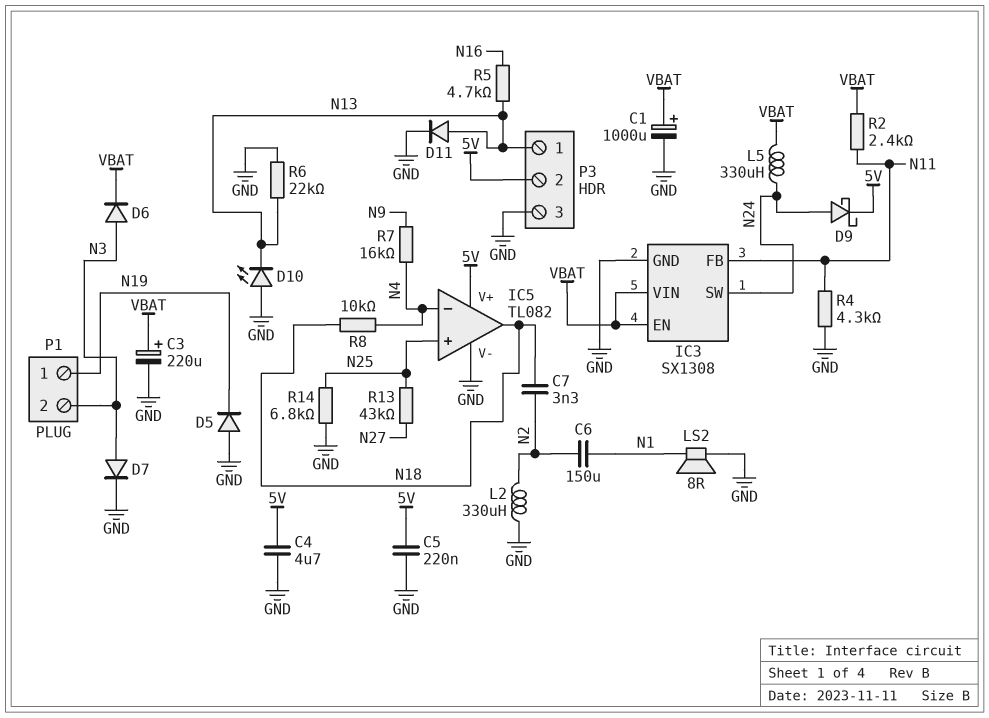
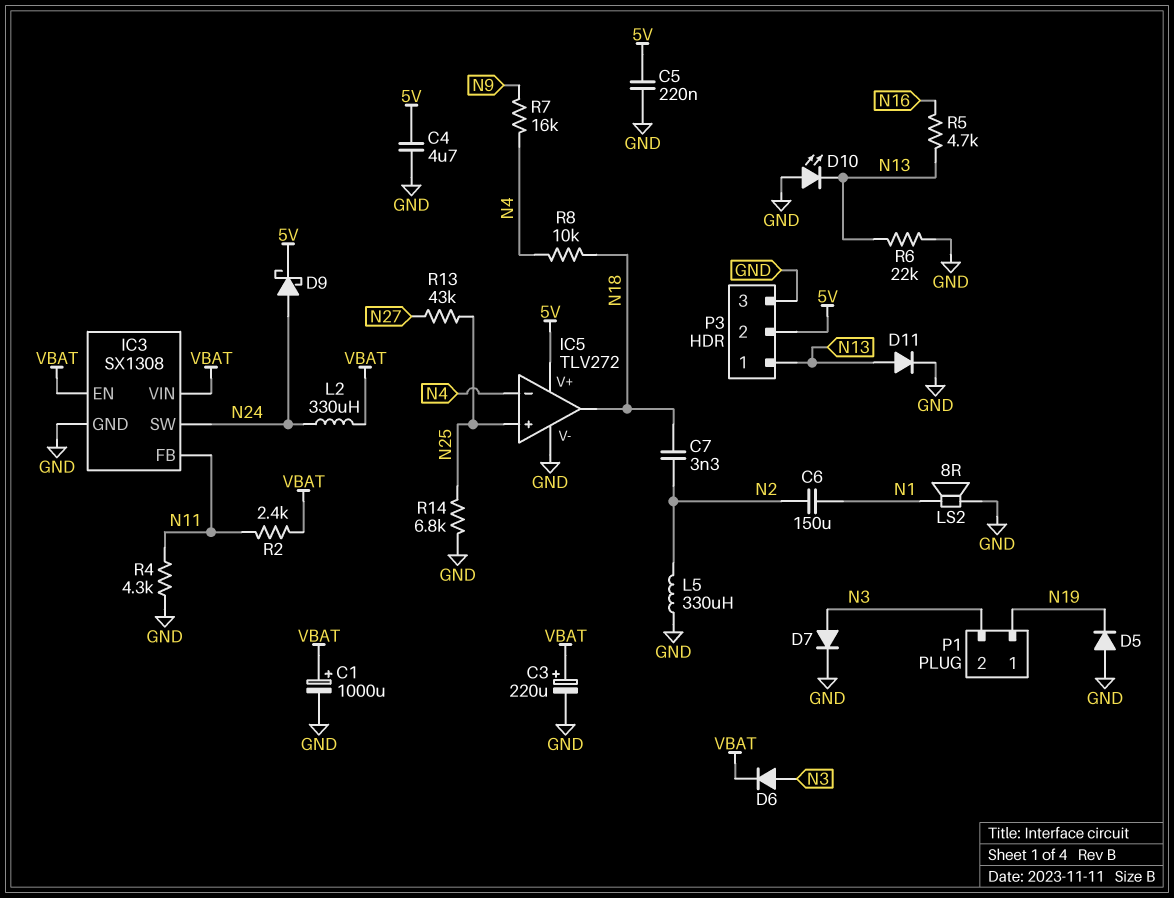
IC5: TL082 -> TLV272
L2: 330uH (GND, N2) -> 330uH (N24, VBAT)
L5: 330uH (N24, VBAT) -> 330uH (GND, N2)

